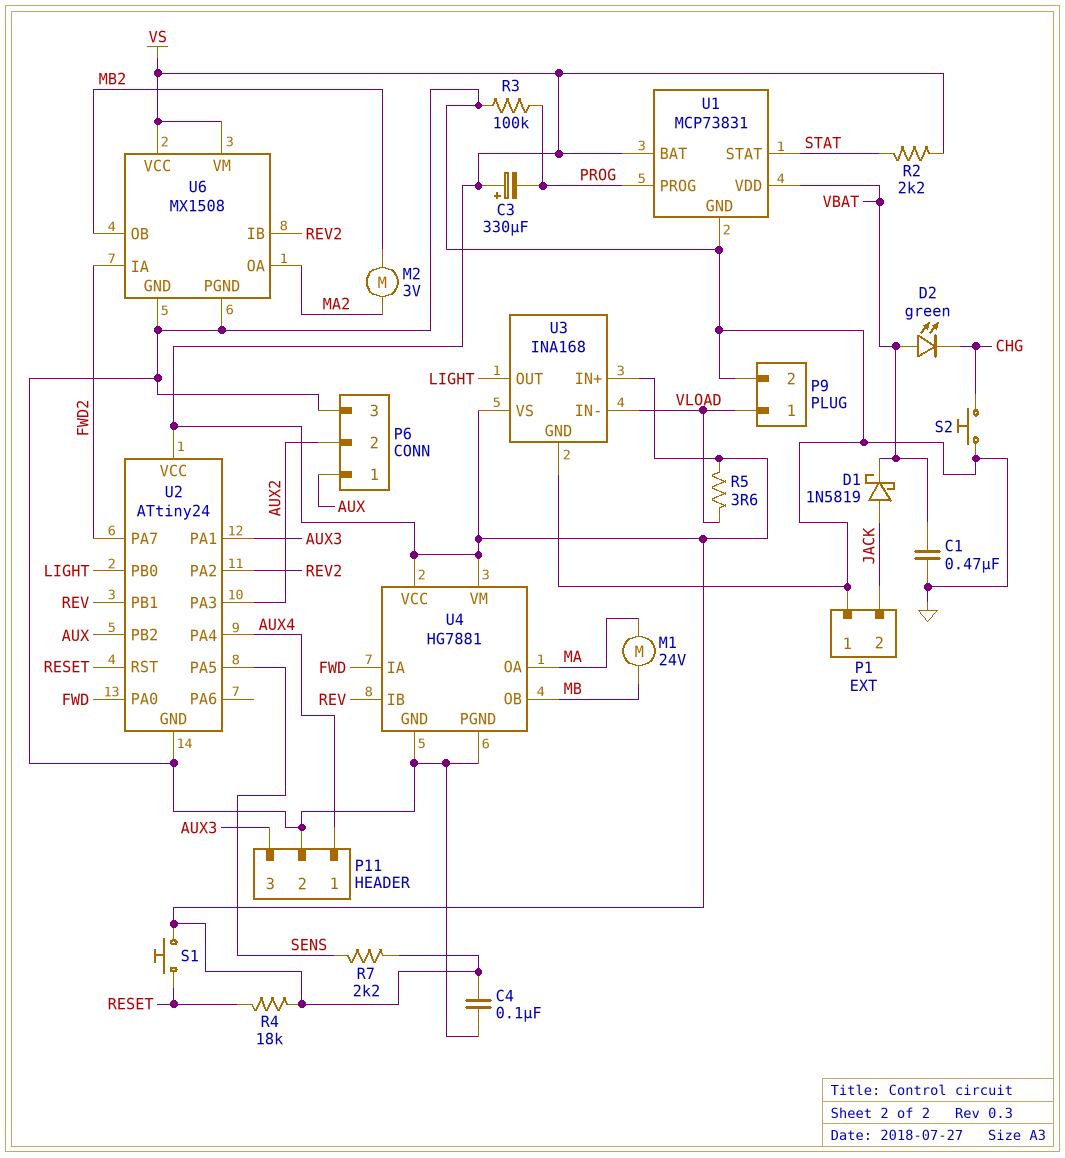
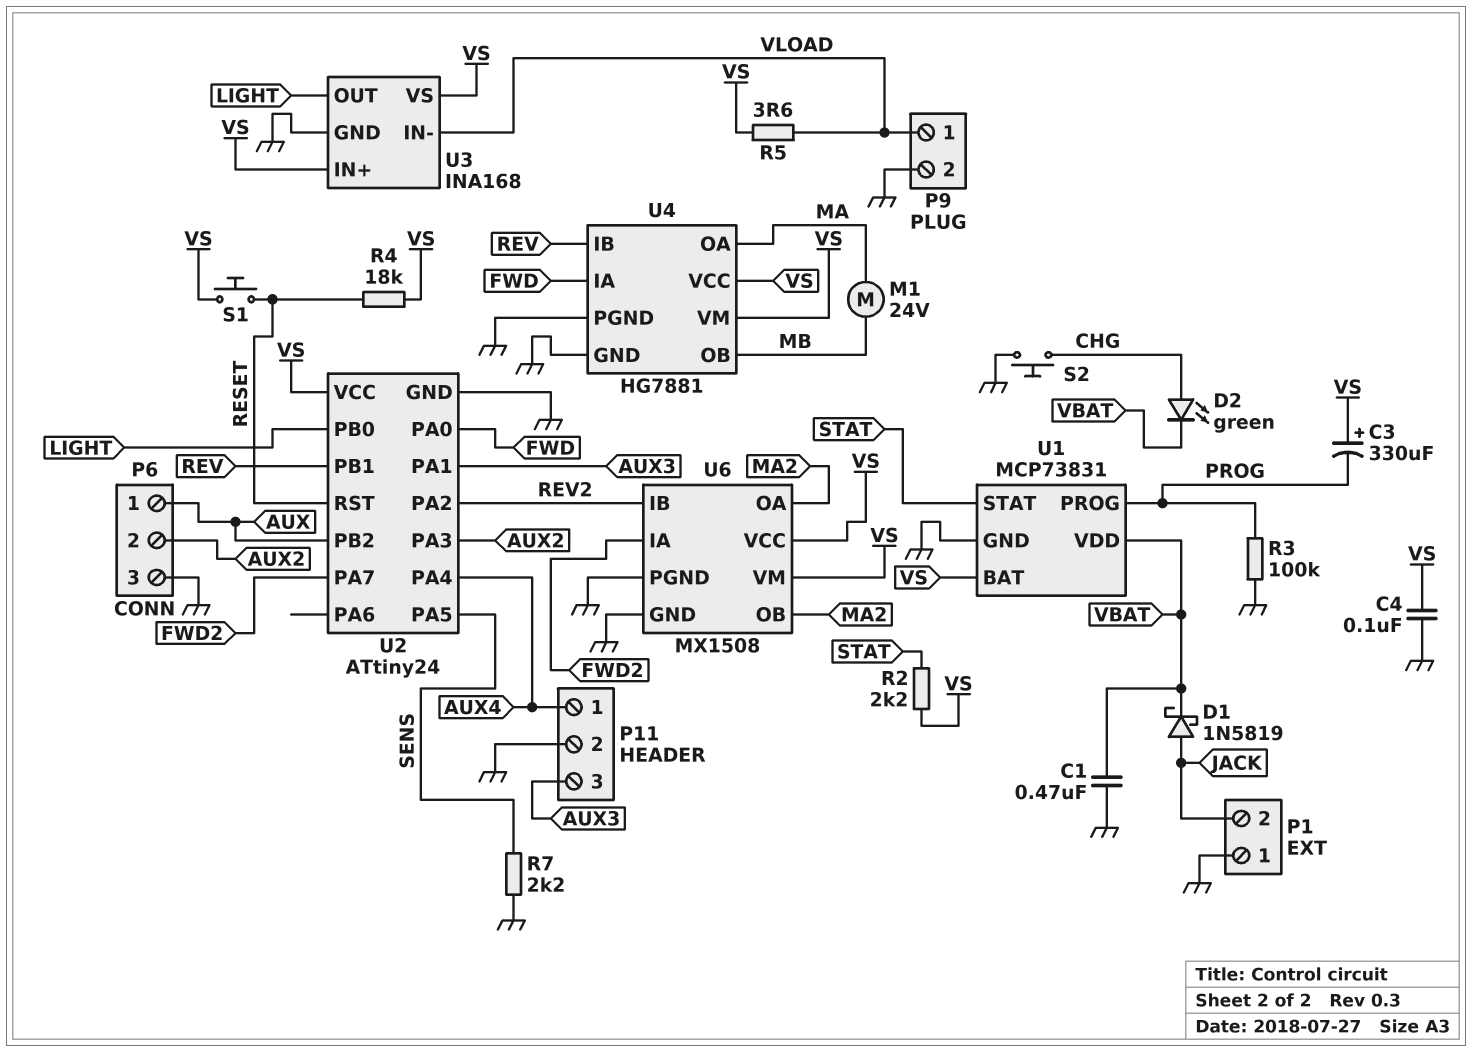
D2: LED green (A VBAT, K CHG) -> LED green (A CHG, K VBAT)
M2: motor 3V (MA2, MB2) -> none
R7: 2.2k (SENS, VS) -> 2.2k (GND, SENS)
U6 pin OB: MB2 -> MA2

